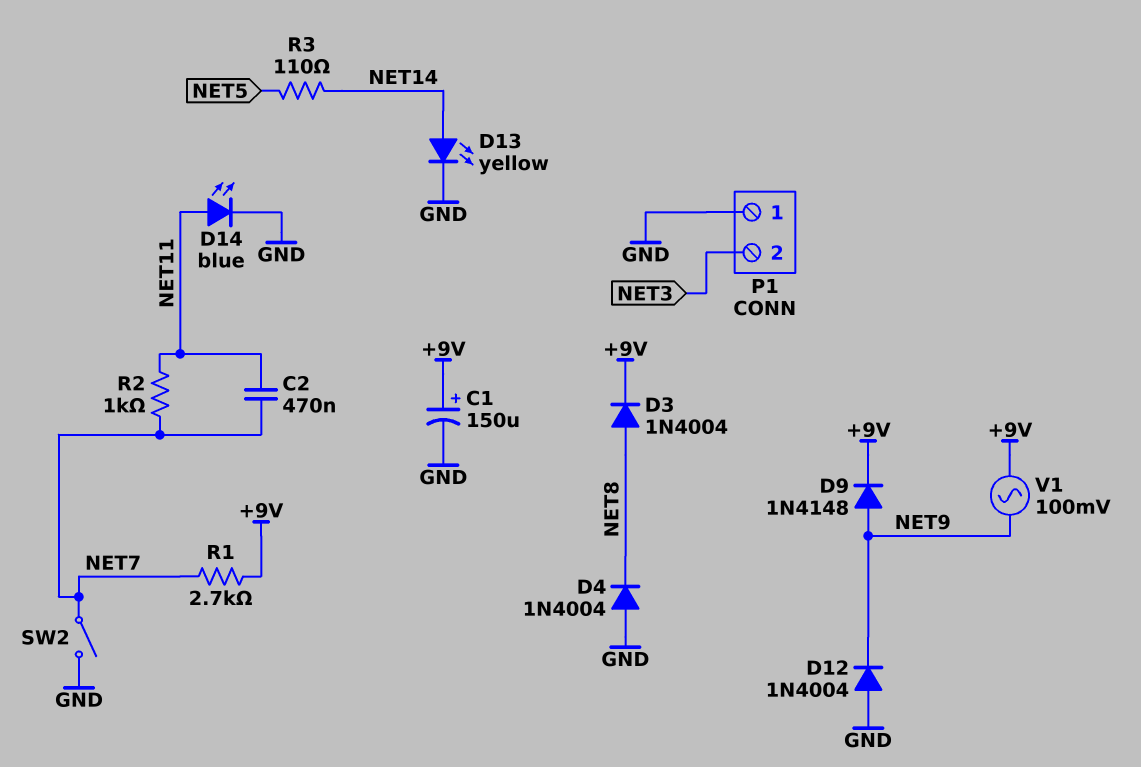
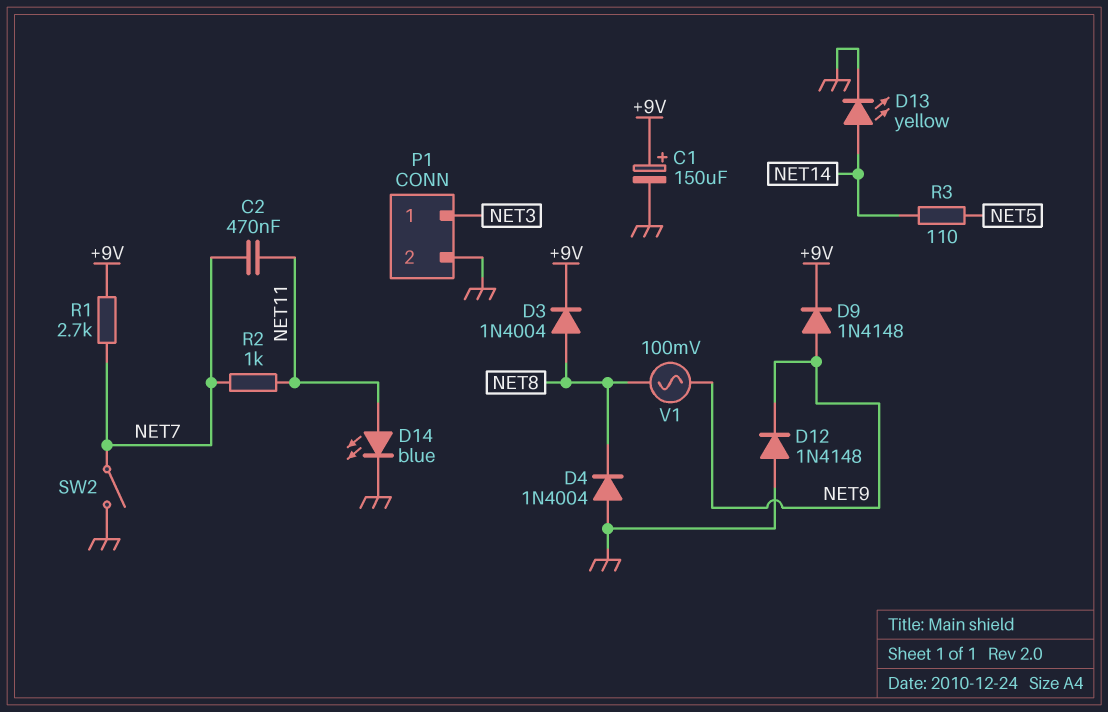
D12: diode 1N4004 (A GND, K NET9) -> diode 1N4148 (A GND, K NET9)
P1 pin 1: GND -> NET3
P1 pin 2: NET3 -> GND
V1: AC 100mV (+9V, NET9) -> AC 100mV (NET8, NET9)

